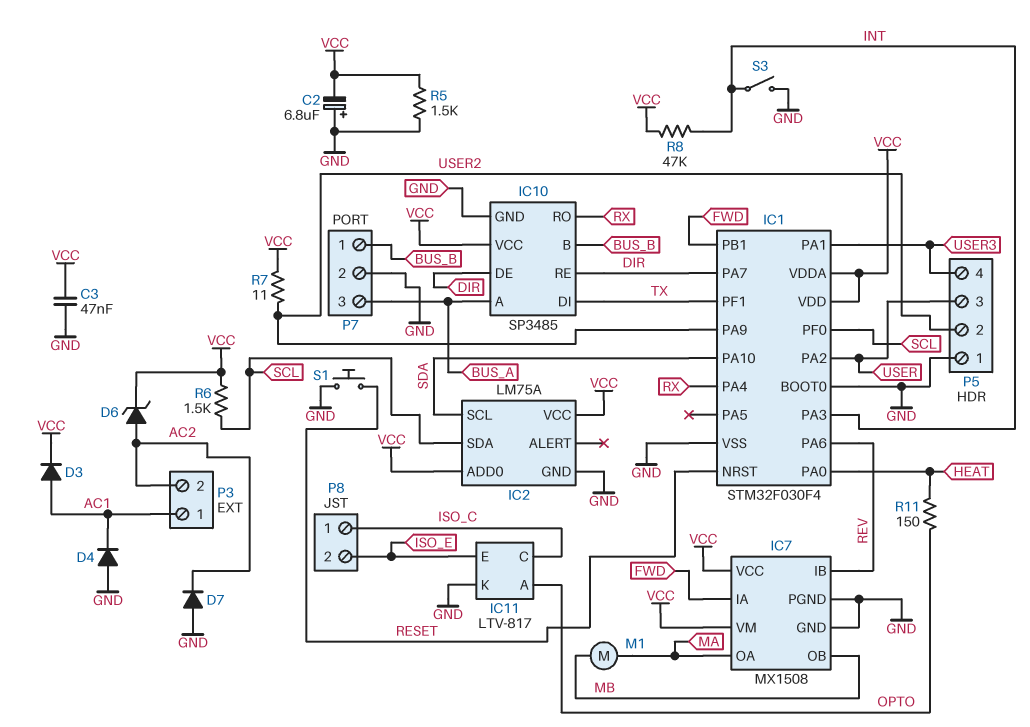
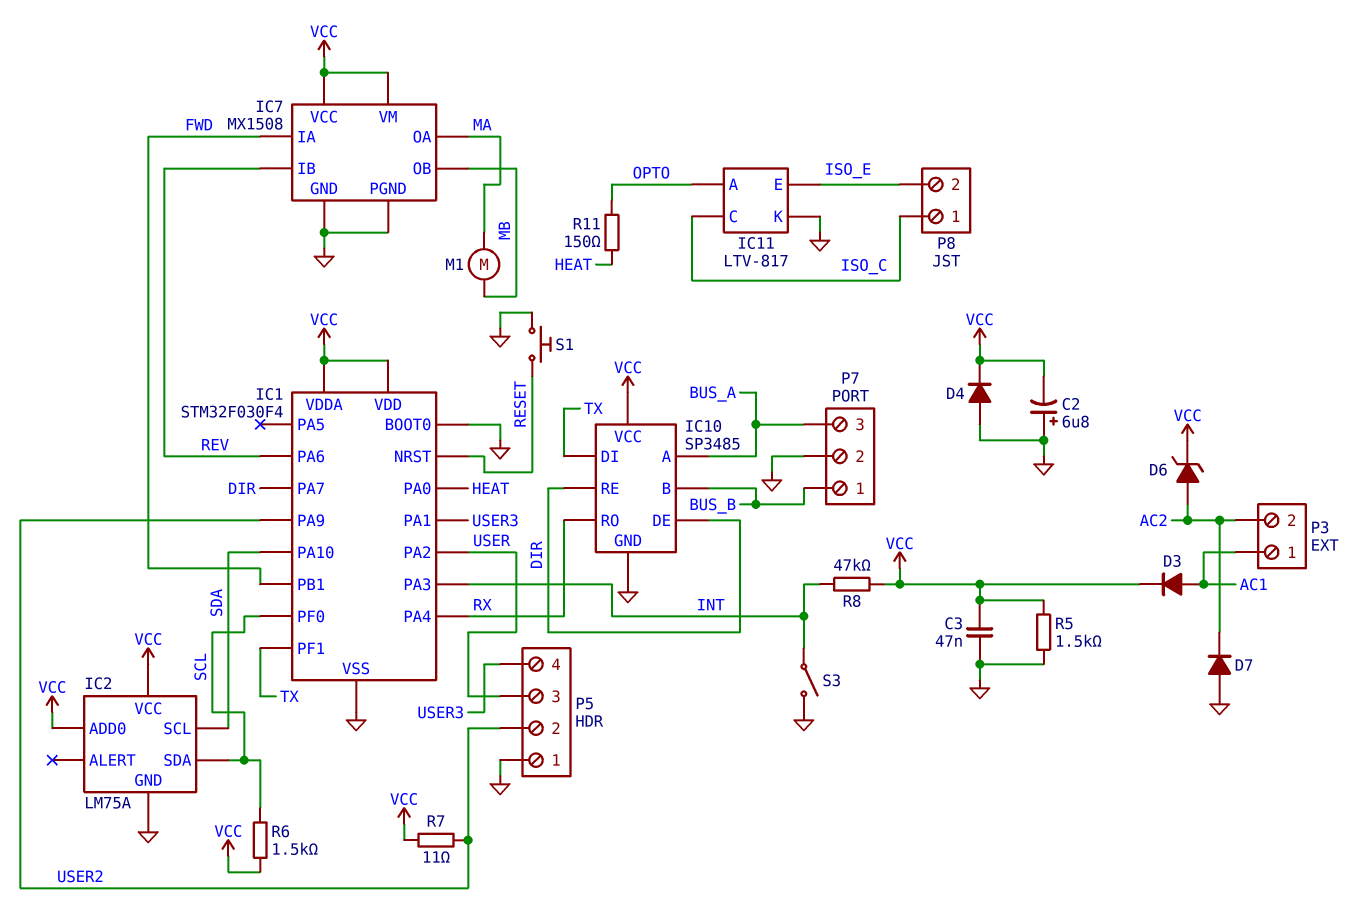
D4: diode (A GND, K AC1) -> diode (A GND, K VCC)

